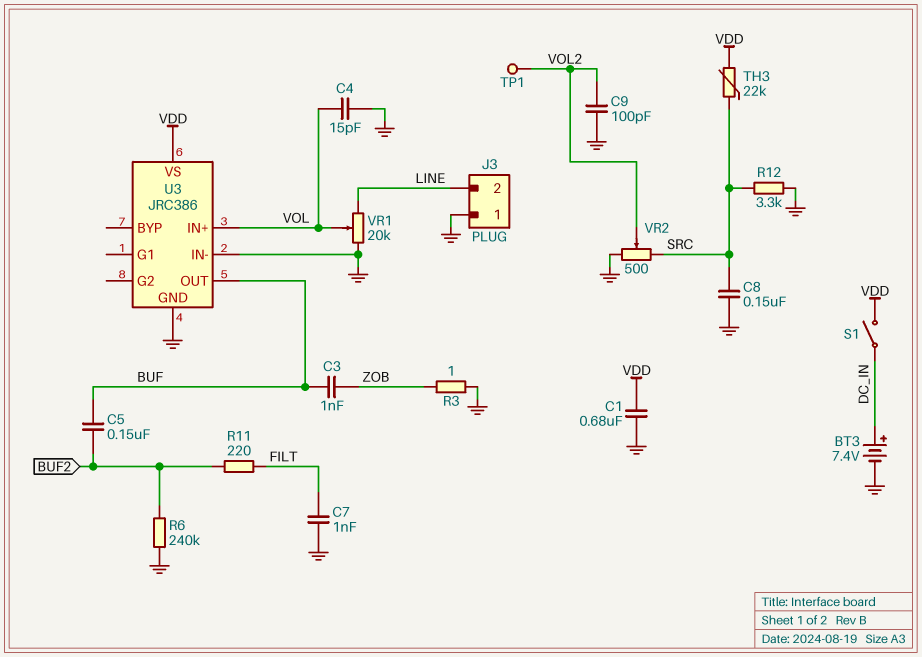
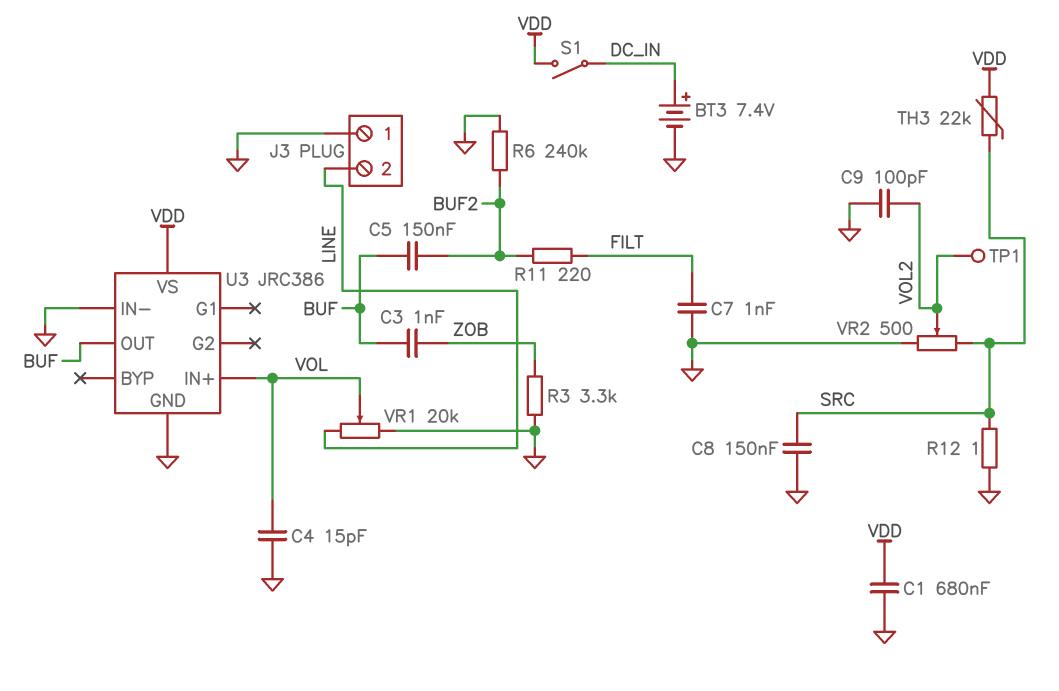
R3: 1 (GND, ZOB) -> 3.3k (GND, ZOB)
R12: 3.3k (GND, SRC) -> 1 (GND, SRC)

